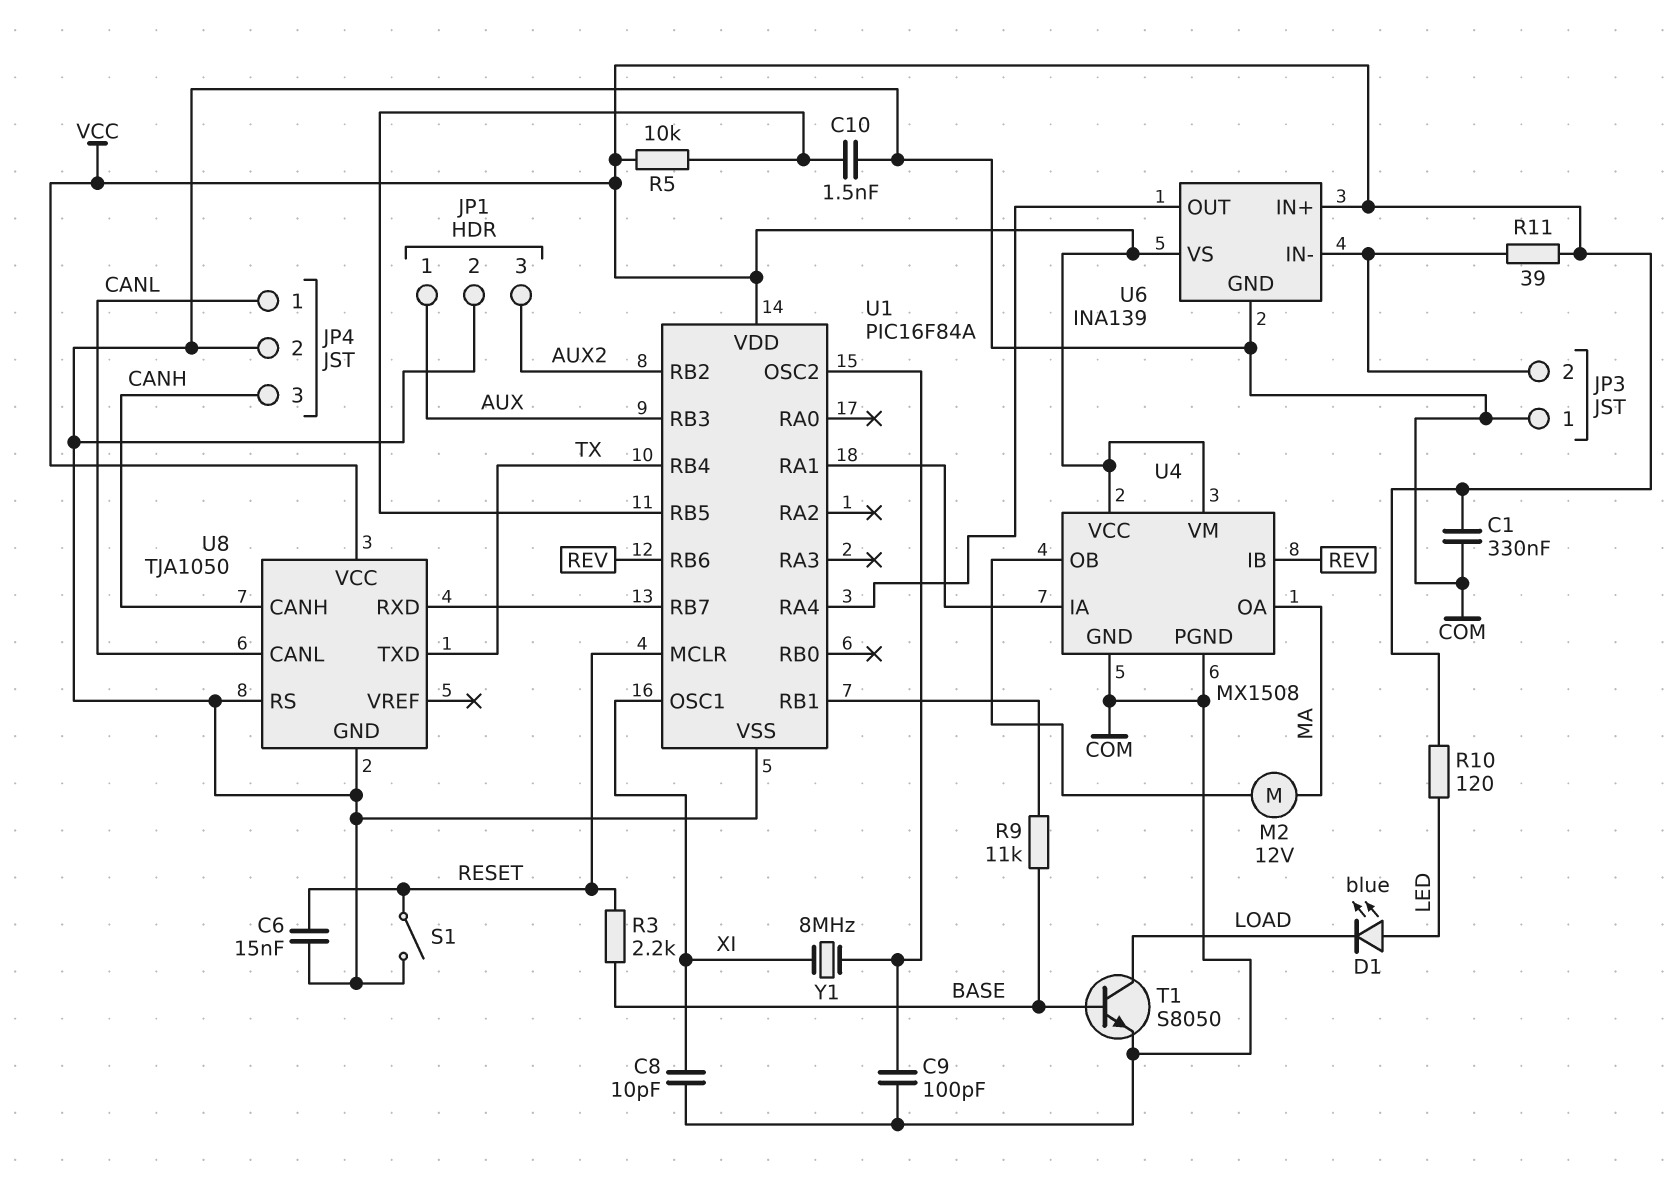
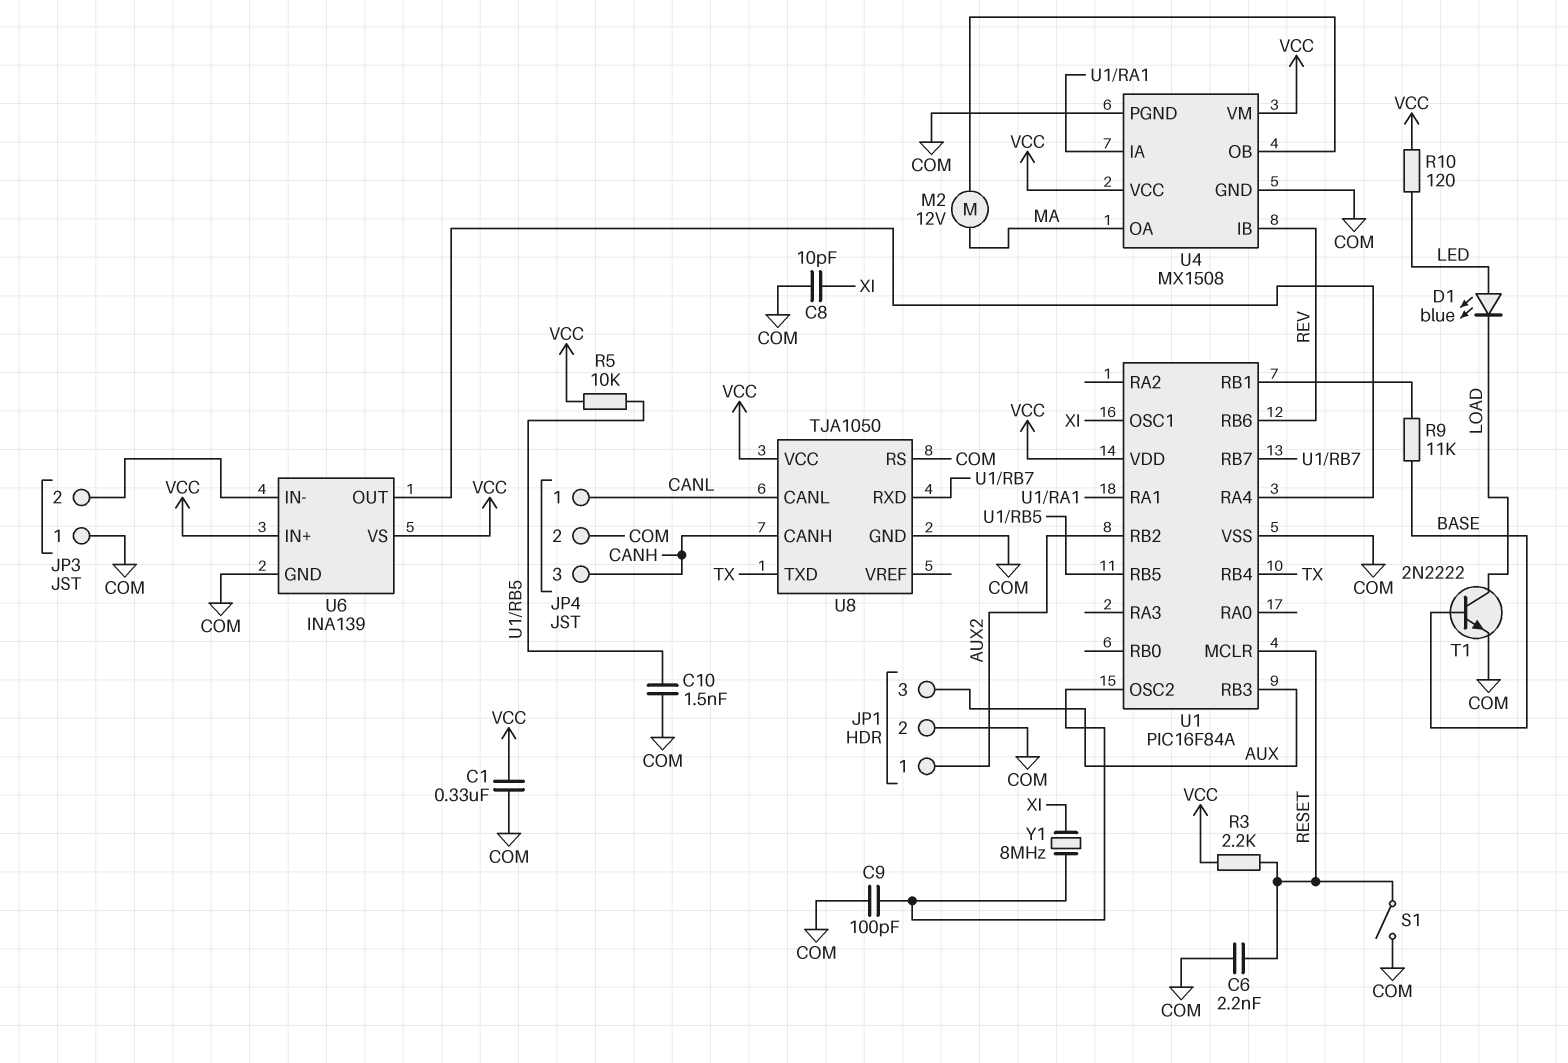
C6: 15nF (COM, RESET) -> 2.2nF (COM, RESET)
JP1 pin 1: AUX -> AUX2
JP1 pin 3: AUX2 -> AUX
R3: 2.2k (BASE, RESET) -> 2.2k (RESET, VCC)
R11: 39 (JP3/2, VCC) -> none
T1: NPN S8050 (B BASE, C LOAD, E COM) -> NPN 2N2222 (B BASE, C LOAD, E COM)

